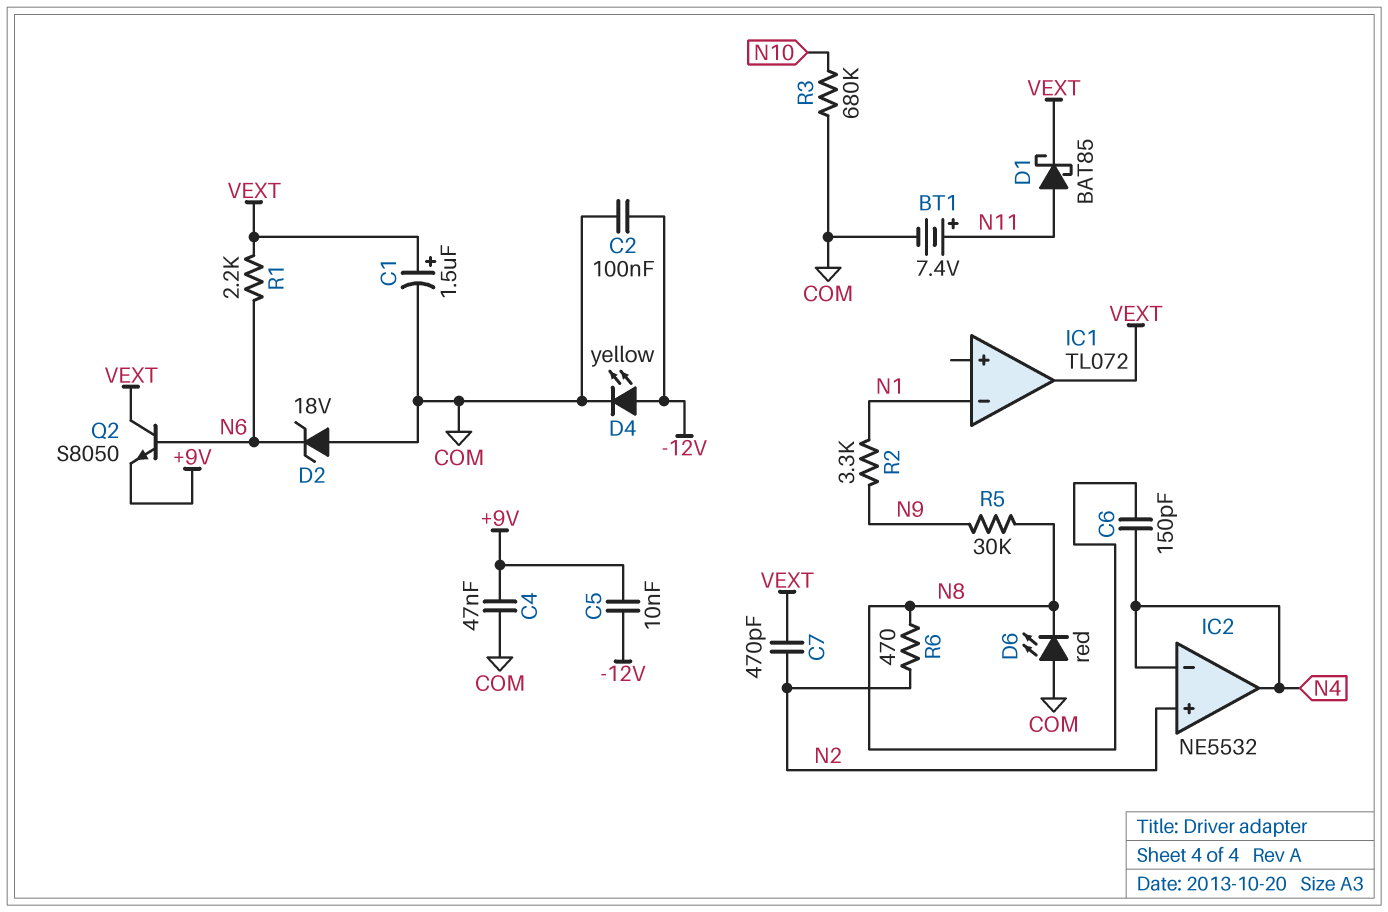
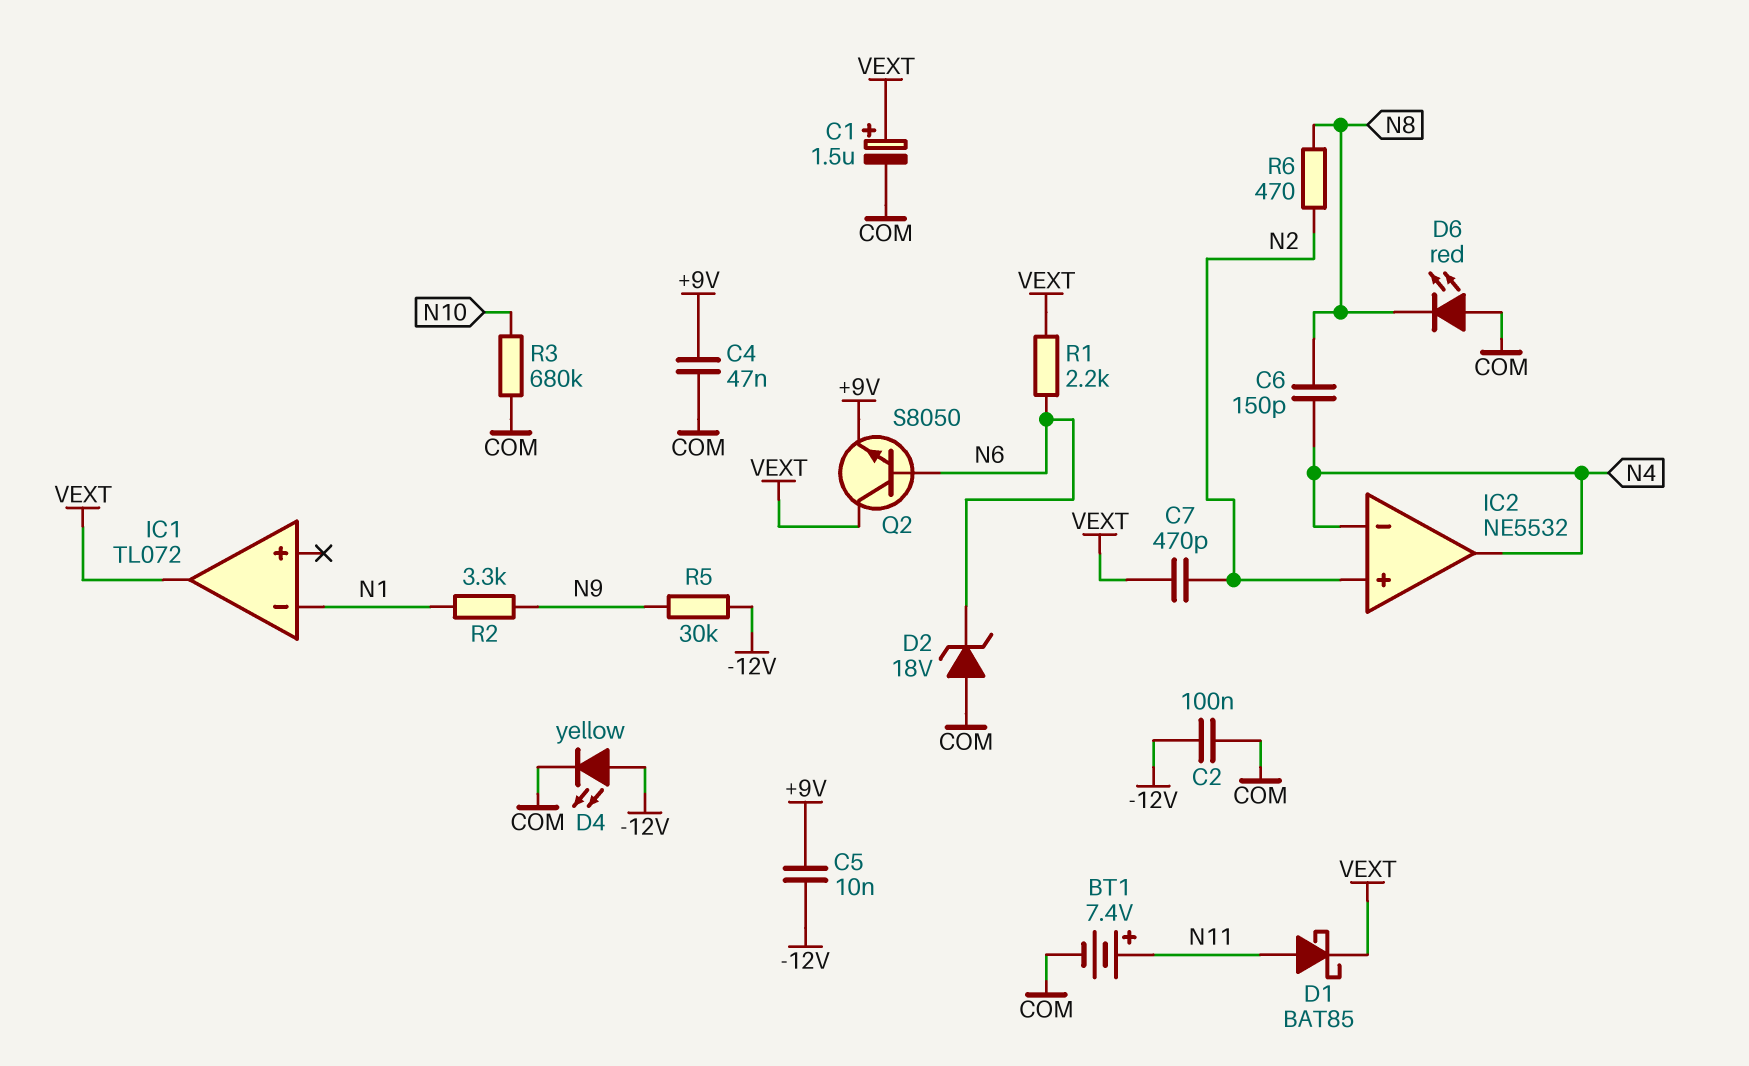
R5: 30k (N8, N9) -> 30k (-12V, N9)

